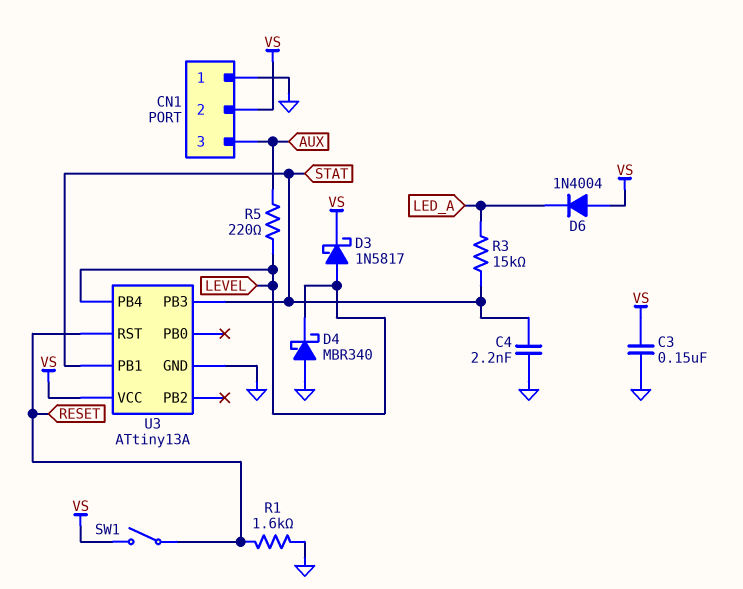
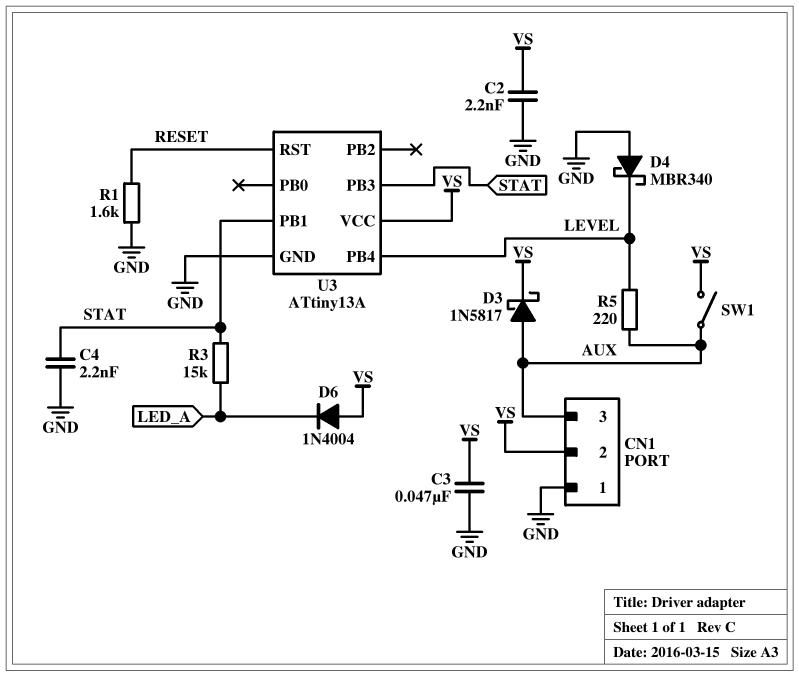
C2: none -> 2.2nF (GND, VS)
C3: 150nF (GND, VS) -> 47nF (GND, VS)
D3: schottky 1N5817 (A LEVEL, K VS) -> schottky 1N5817 (A AUX, K VS)
SW1: switch (RESET, VS) -> switch (AUX, VS)

